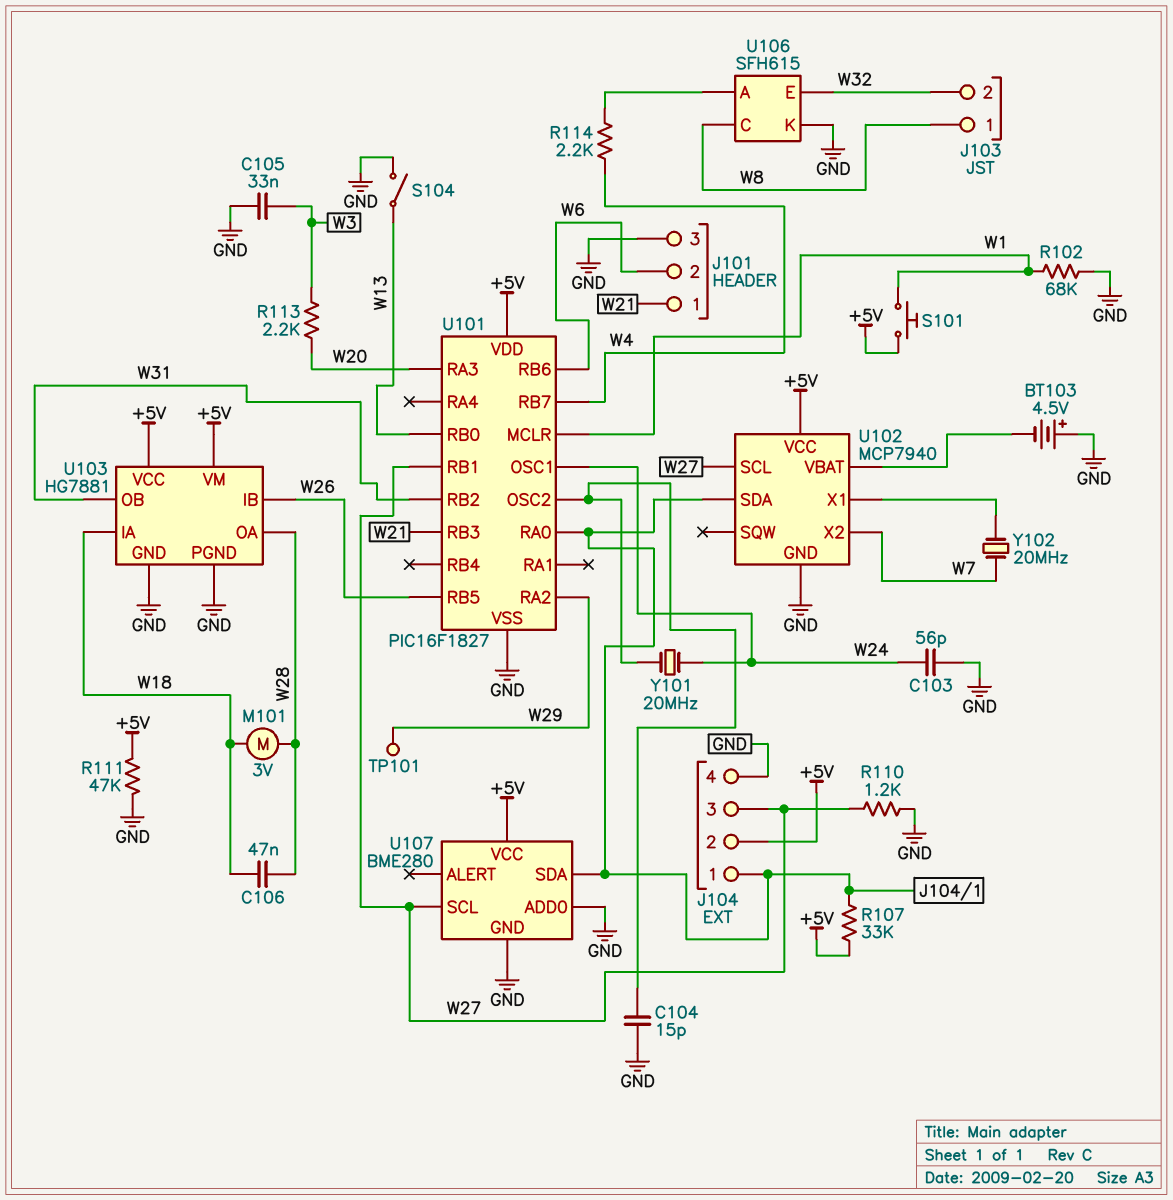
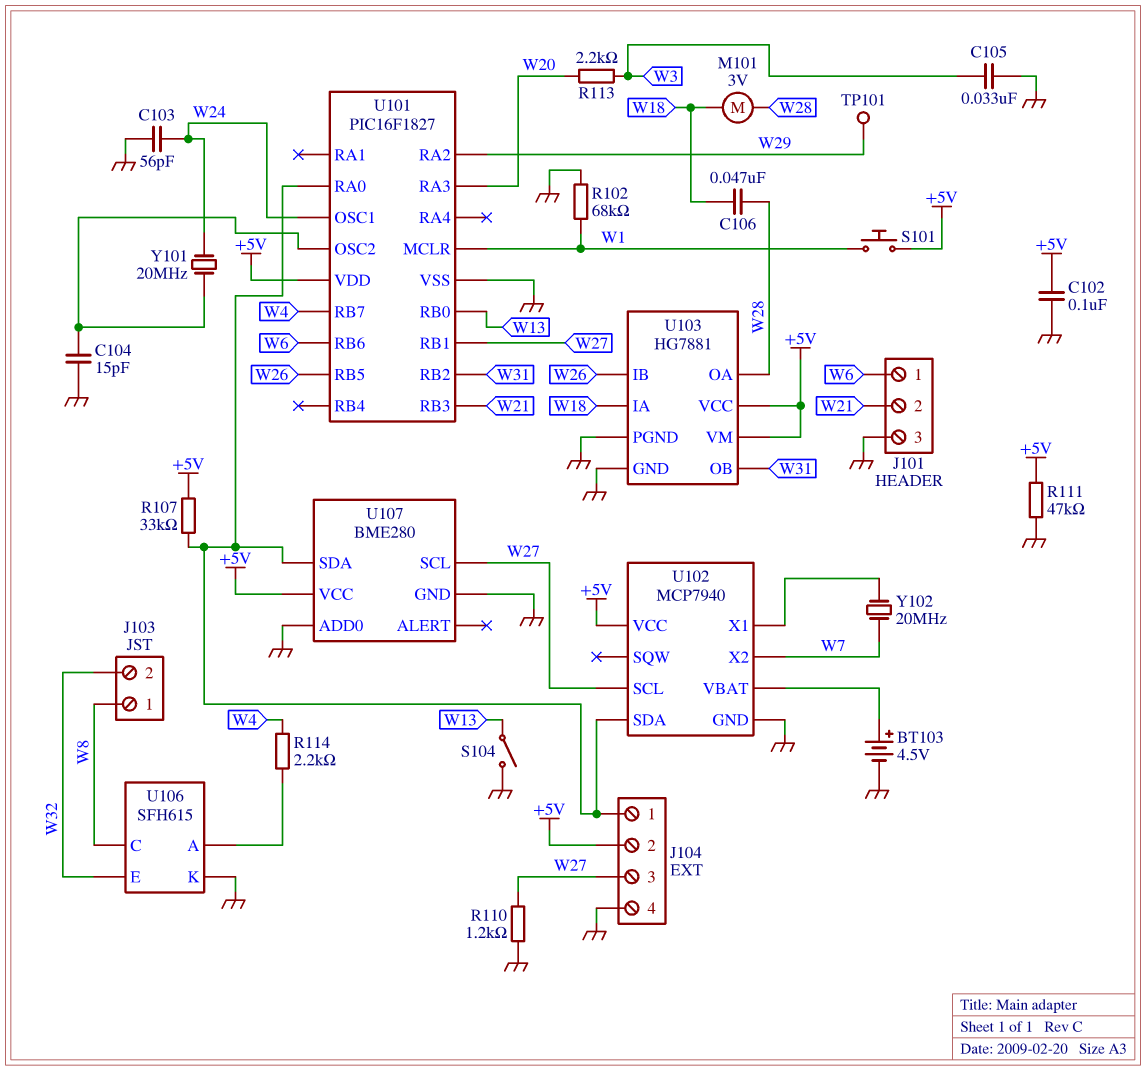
BT103: 4.5V (plus GND, minus U102/VBAT) -> 4.5V (plus U102/VBAT, minus GND)
C102: none -> 100nF (+5V, GND)
J101 pin 1: W21 -> W6
J101 pin 2: W6 -> W21

